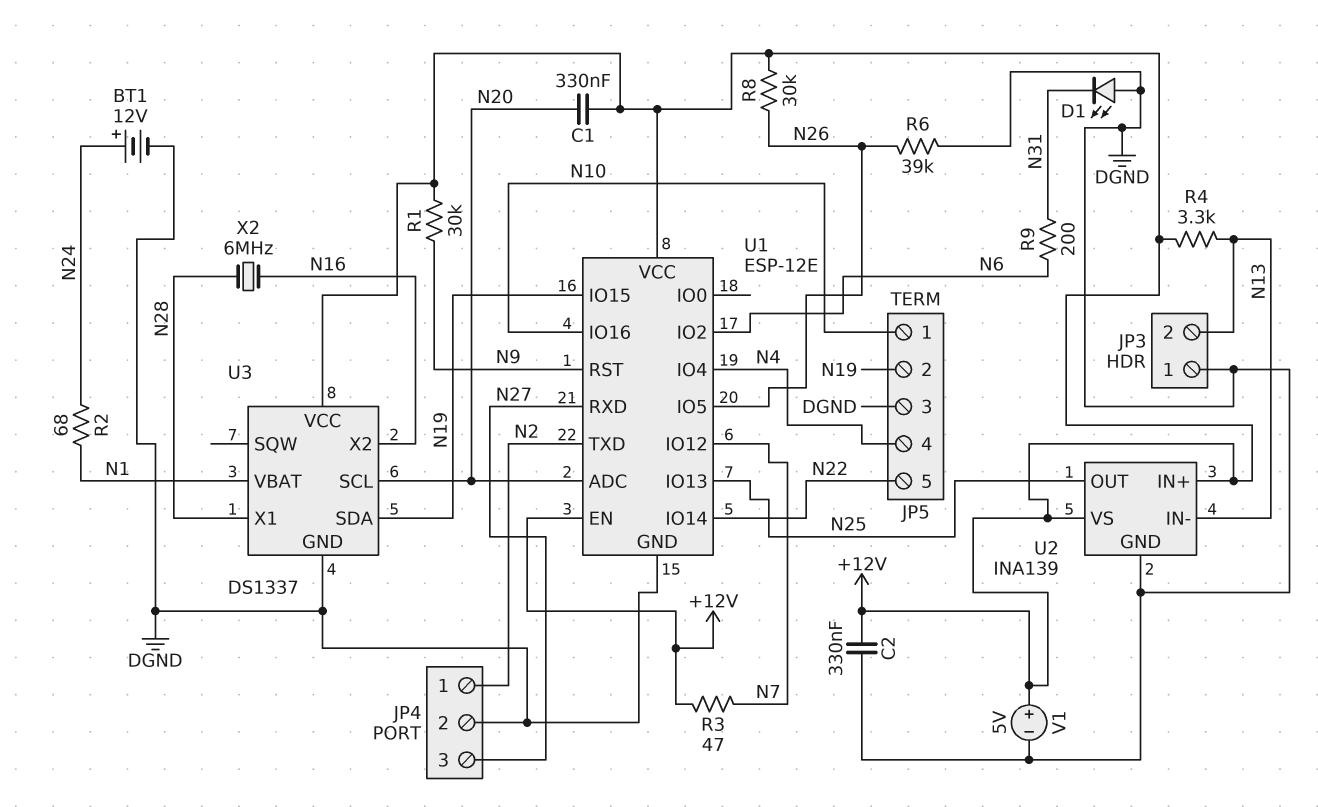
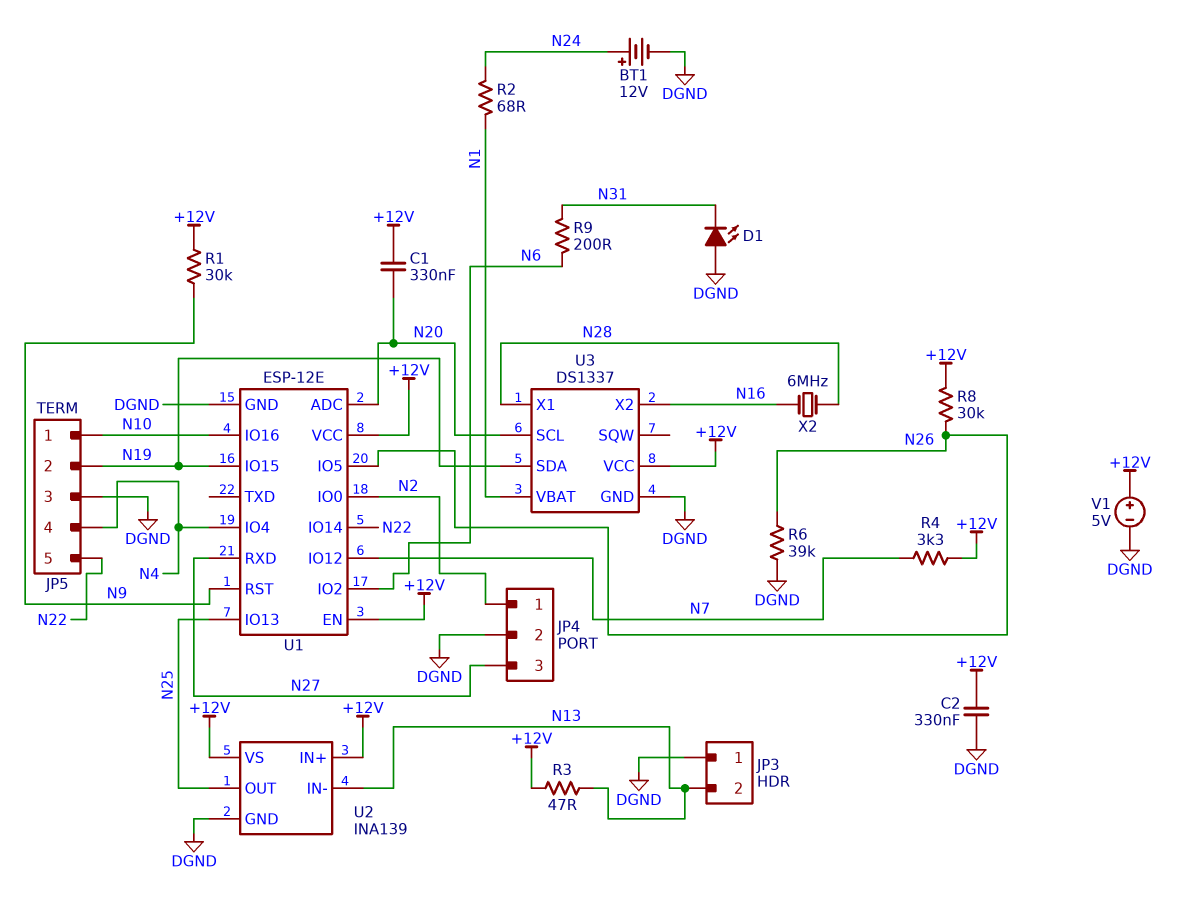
R3: 47 (+12V, N7) -> 47 (+12V, N13)
R4: 3.3k (+12V, N13) -> 3.3k (+12V, N7)
U1 pin IO0: none -> N2
U1 pin TXD: N2 -> none

